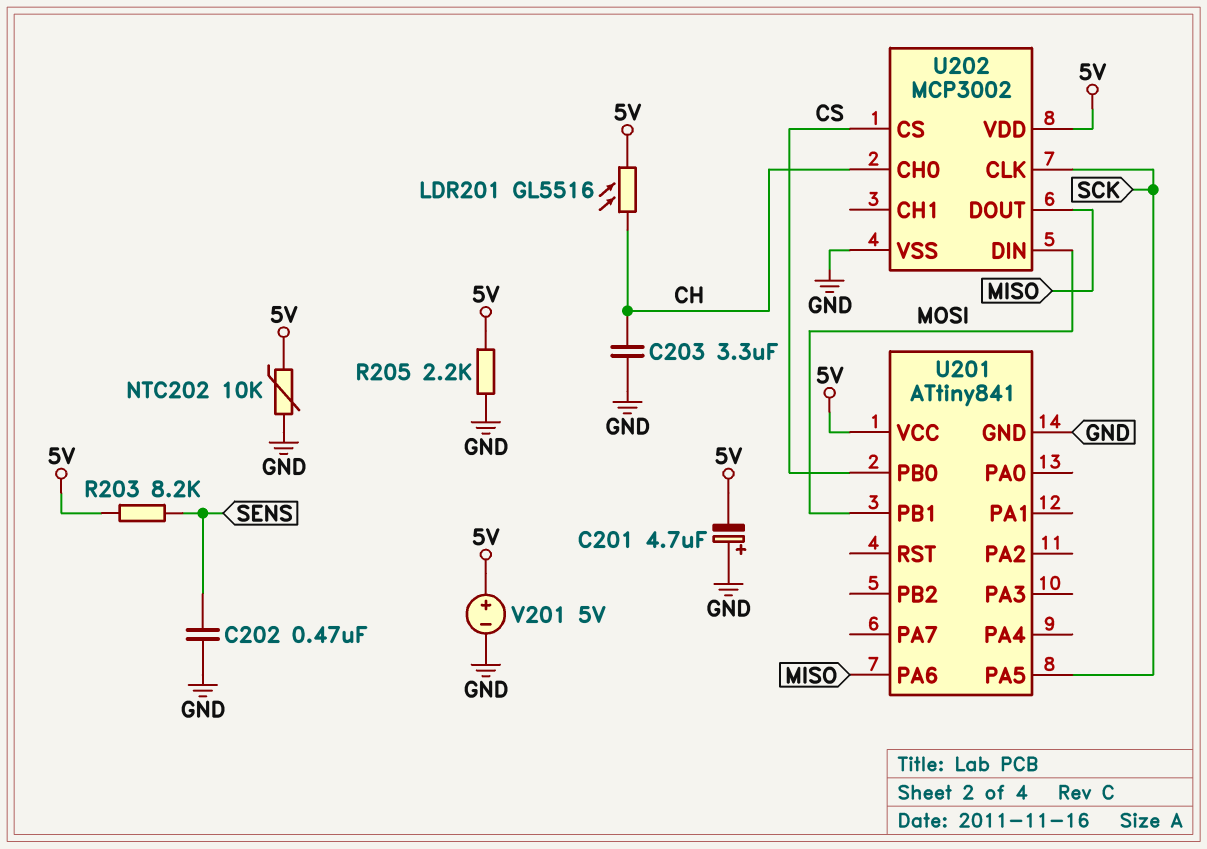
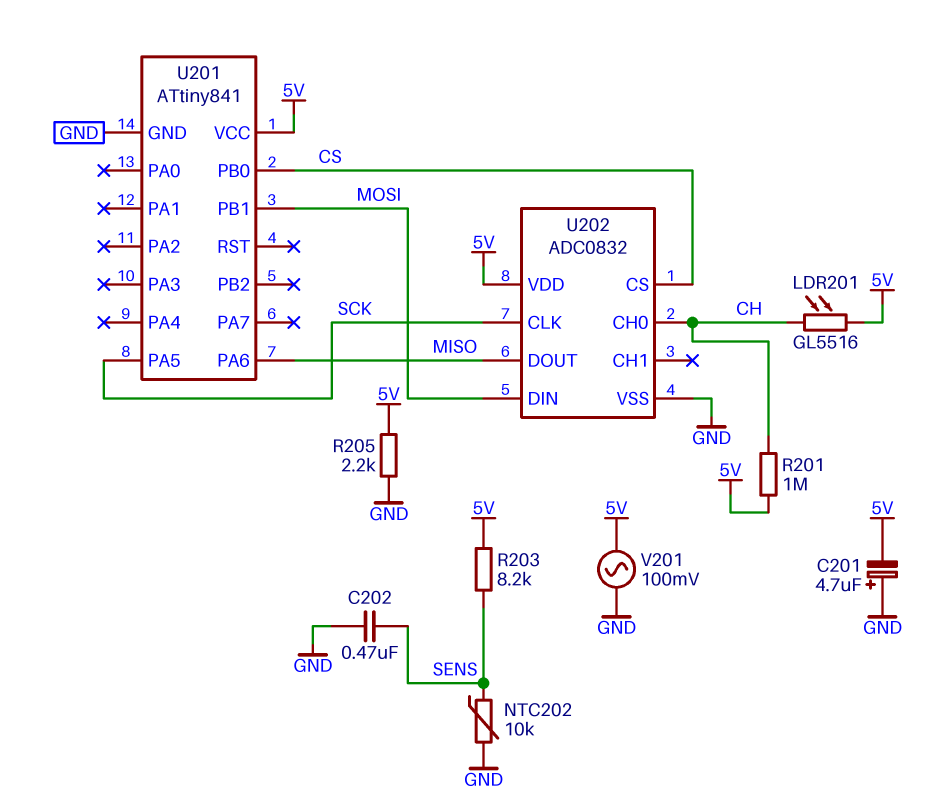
C203: 3.3uF (CH, GND) -> none
NTC202: 10k (5V, GND) -> 10k (GND, SENS)
R201: none -> 1M (5V, CH)
U202: MCP3002 -> ADC0832
V201: 5V (plus 5V, minus GND) -> AC 100mV (5V, GND)

